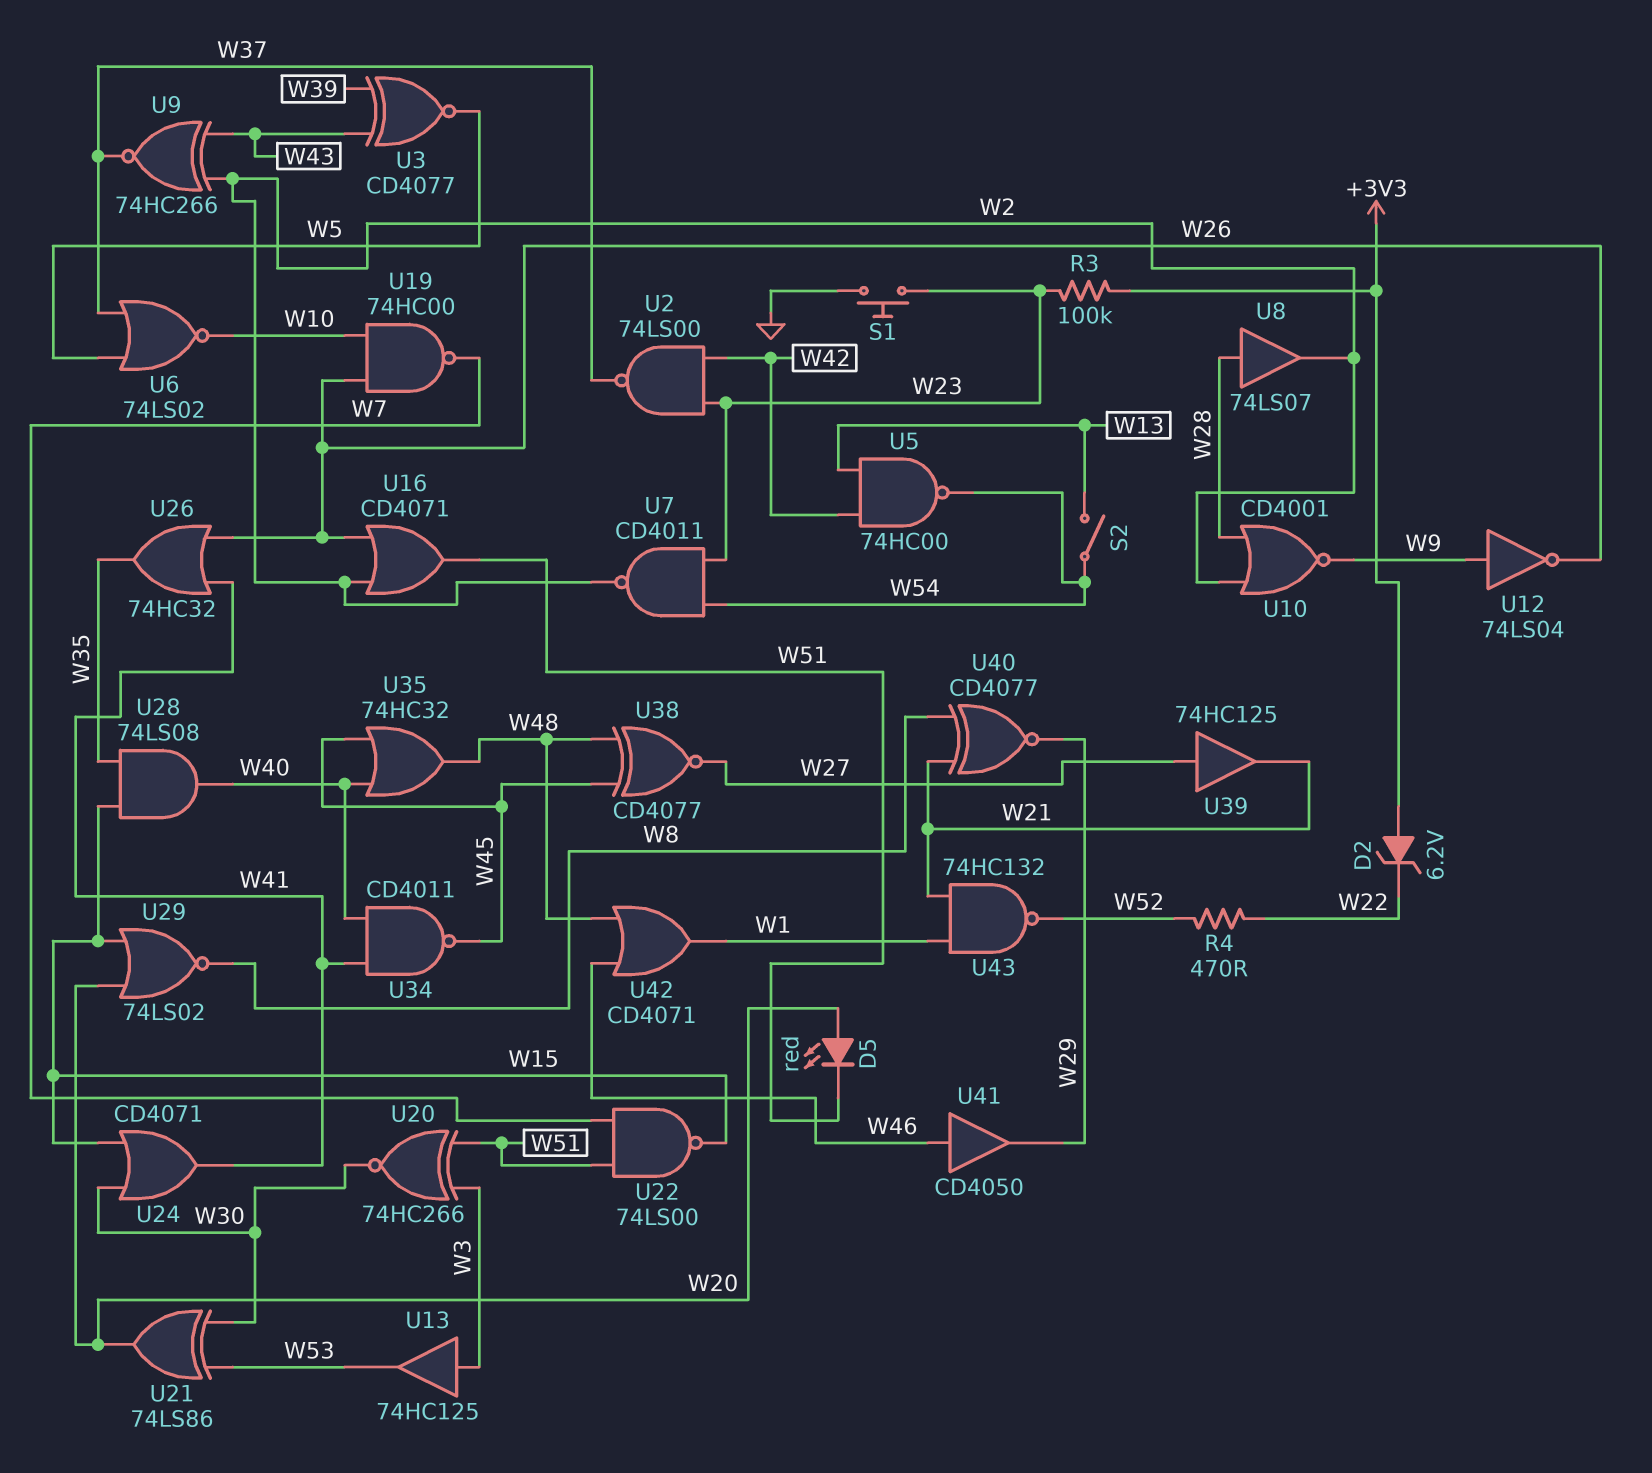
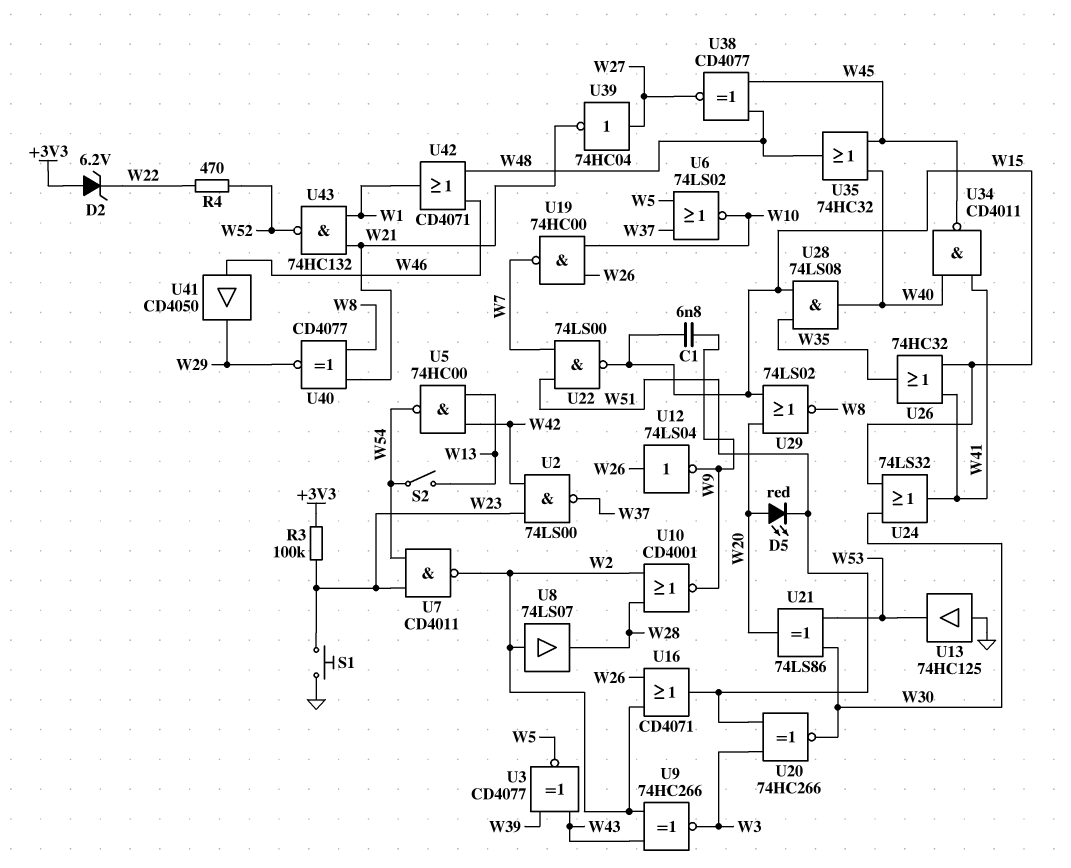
C1: none -> 6.8nF (W9, W15)
U8: buffer 74LS07 (in W28, out W2) -> buffer 74LS07 (in W2, out W28)
U9: XNOR 74HC266 (in W2, in W43, out W37) -> XNOR 74HC266 (in W2, in W43, out W3)
U12: NOT 74LS04 (in W9, out W26) -> NOT 74LS04 (in W26, out W9)
U13: buffer 74HC125 (in W3, out W53) -> buffer 74HC125 (in GND, out W53)
U24: OR CD4071 (in W15, in W30, out W41) -> OR 74LS32 (in W15, in W30, out W41)
U26: OR 74HC32 (in W26, in W41, out W35) -> OR 74HC32 (in W15, in W41, out W35)
U39: buffer 74HC125 (in W27, out W21) -> NOT 74HC04 (in W27, out W21)

